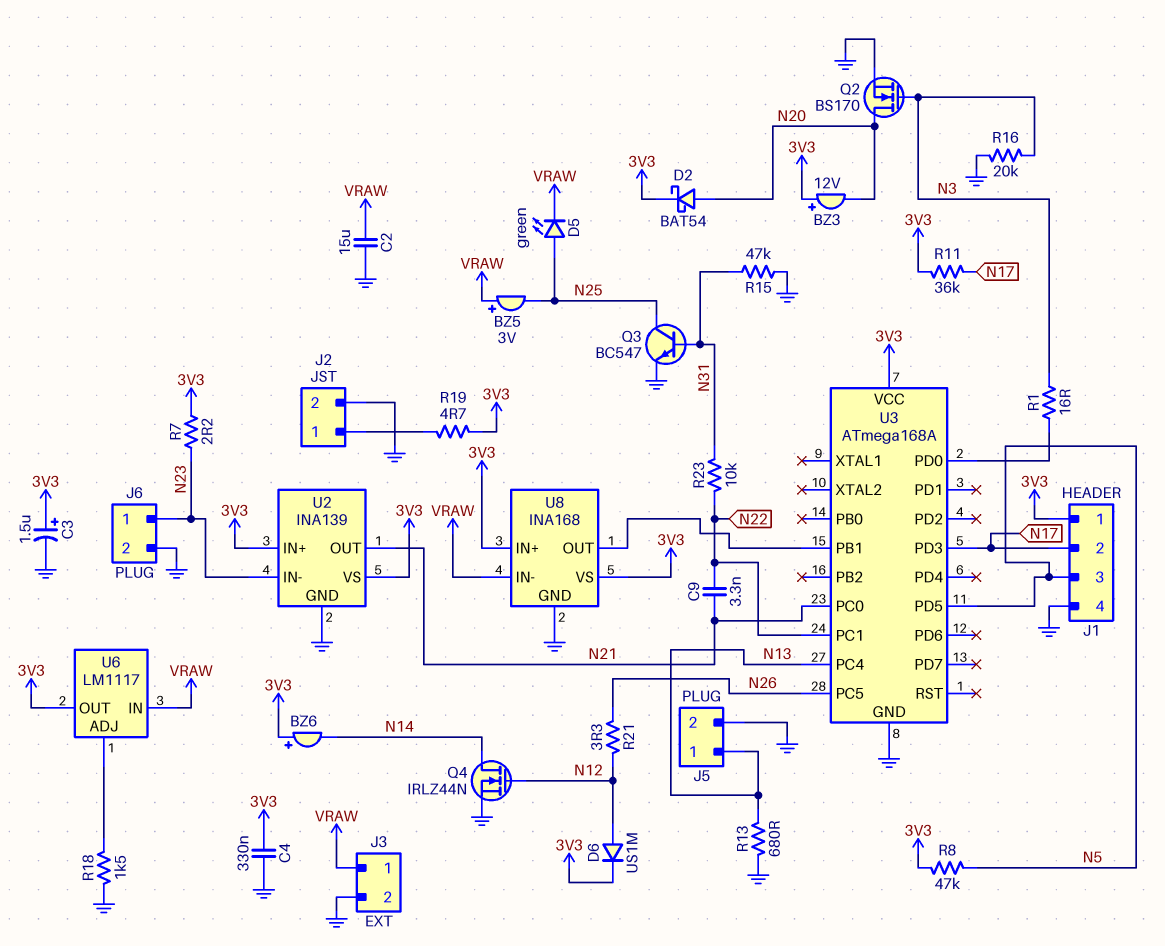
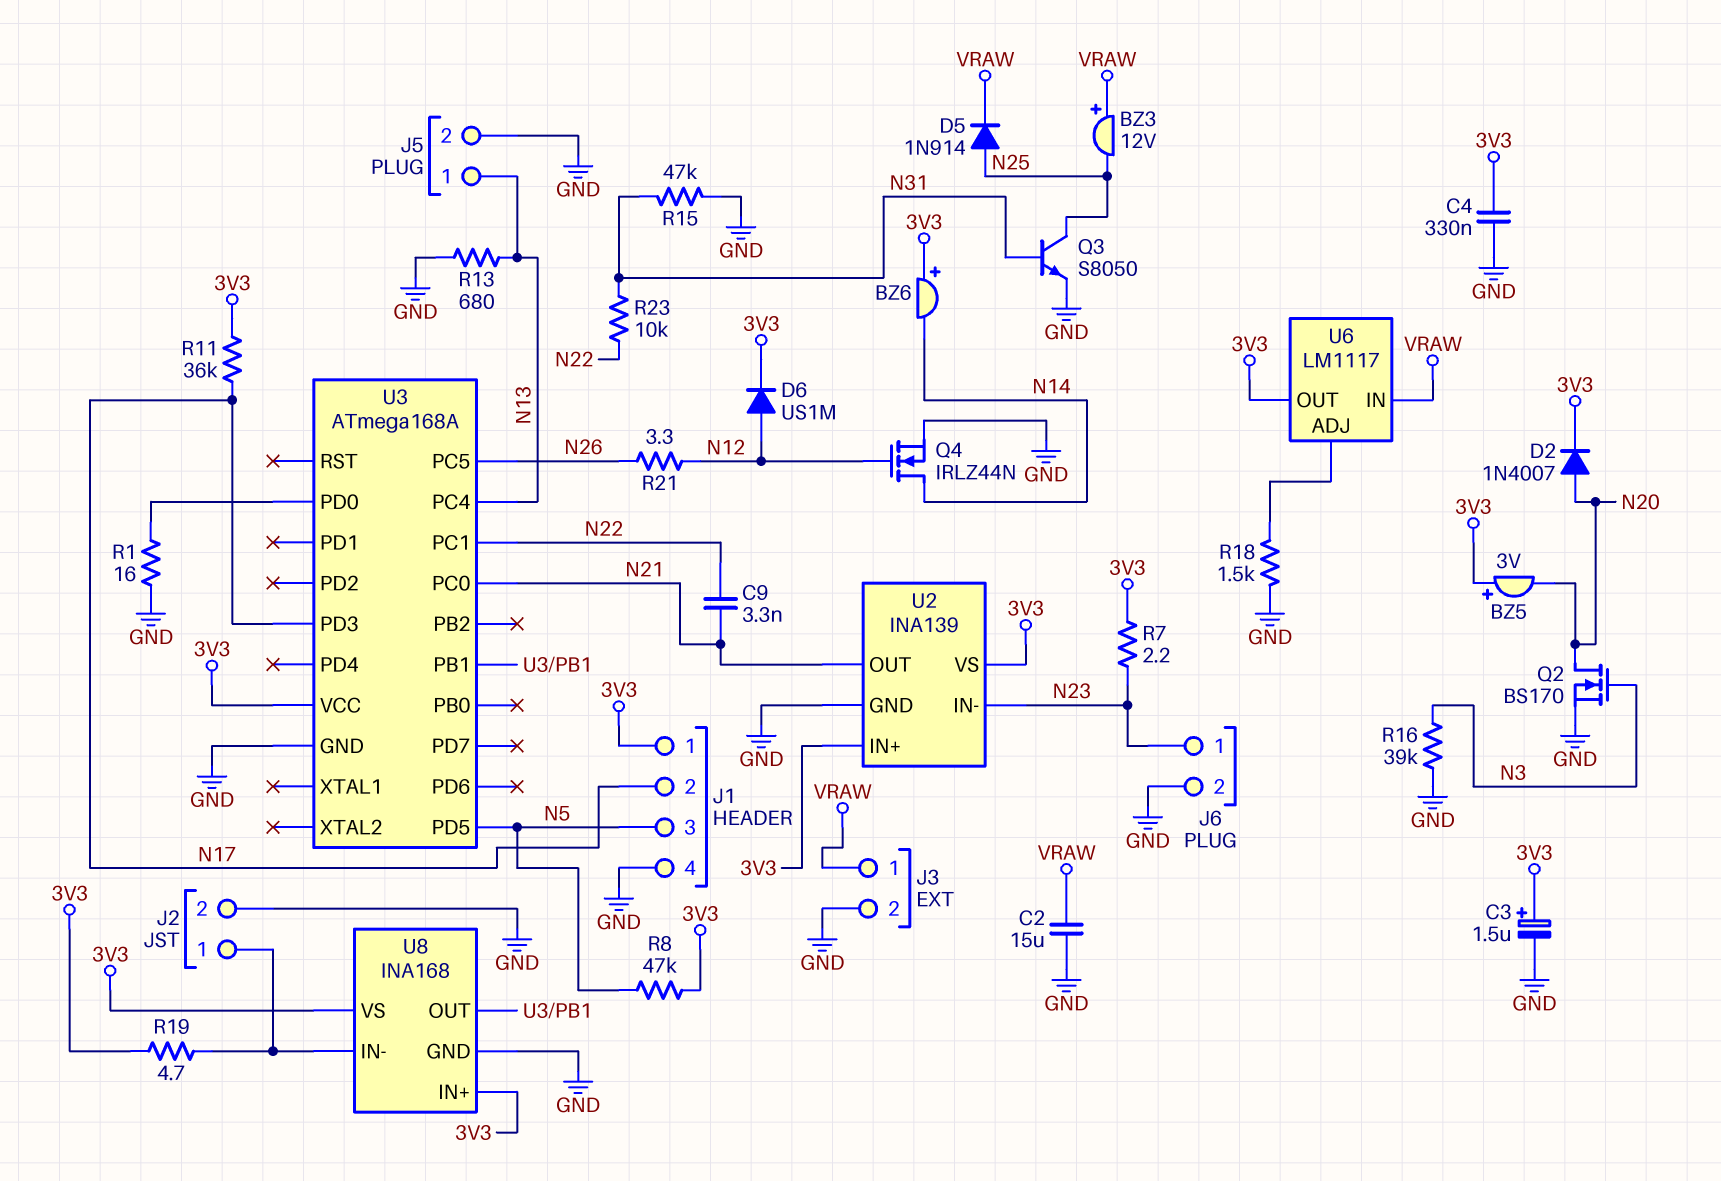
BZ3: buzzer 12V (plus 3V3, minus N20) -> buzzer 12V (plus VRAW, minus N25)
BZ5: buzzer 3V (plus VRAW, minus N25) -> buzzer 3V (plus 3V3, minus N20)
D2: schottky BAT54 (A N20, K 3V3) -> diode 1N4007 (A N20, K 3V3)
D5: LED green (A N25, K VRAW) -> diode 1N914 (A N25, K VRAW)
Q3: NPN BC547 (B N31, C N25, E GND) -> NPN S8050 (B N31, C N25, E GND)
R1: 16 (N3, U3/PD0) -> 16 (GND, U3/PD0)
R16: 20k (GND, N3) -> 39k (GND, N3)
U8 pin IN-: VRAW -> J2/1

